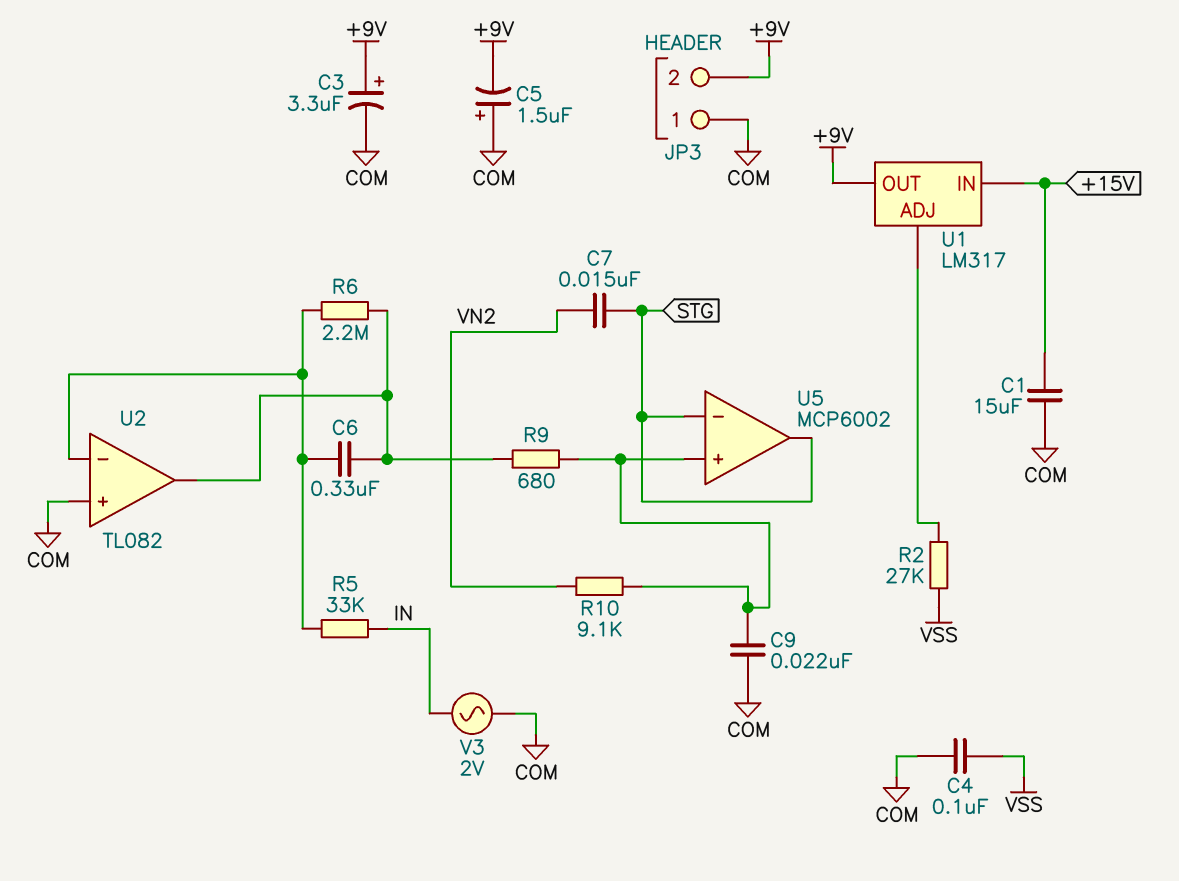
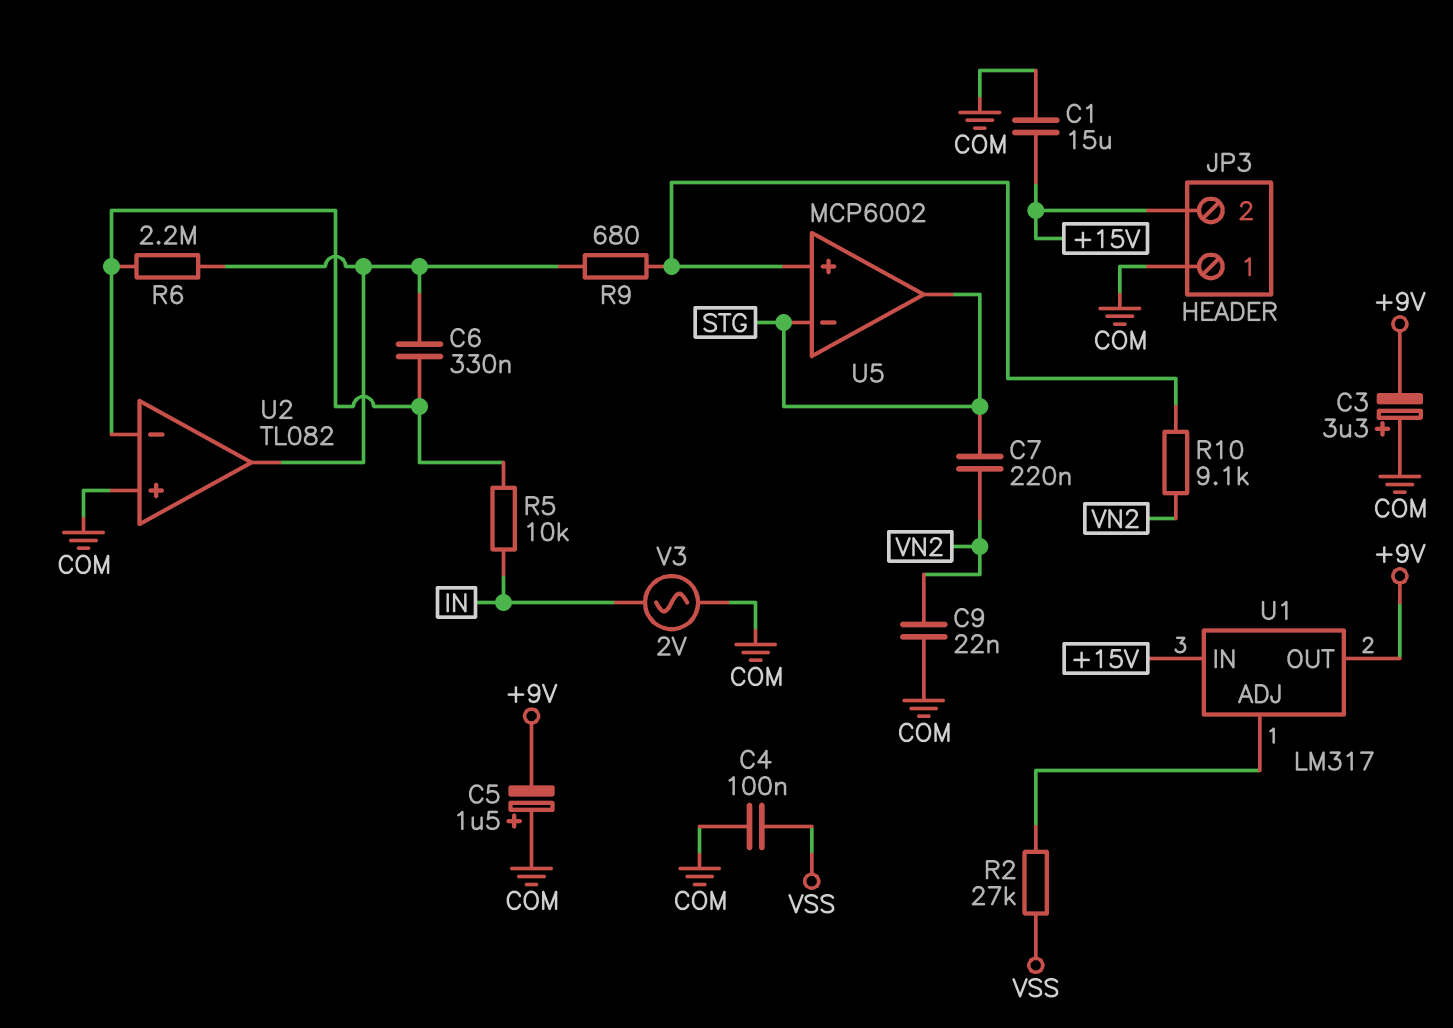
C3: 3.3uF (plus +9V, minus COM) -> 3.3uF (plus COM, minus +9V)
C7: 15nF (STG, VN2) -> 220nF (STG, VN2)
C9: 22nF (COM, U5/in+) -> 22nF (COM, VN2)
JP3 pin 2: +9V -> +15V
R5: 33k (IN, U2/in-) -> 10k (IN, U2/in-)

